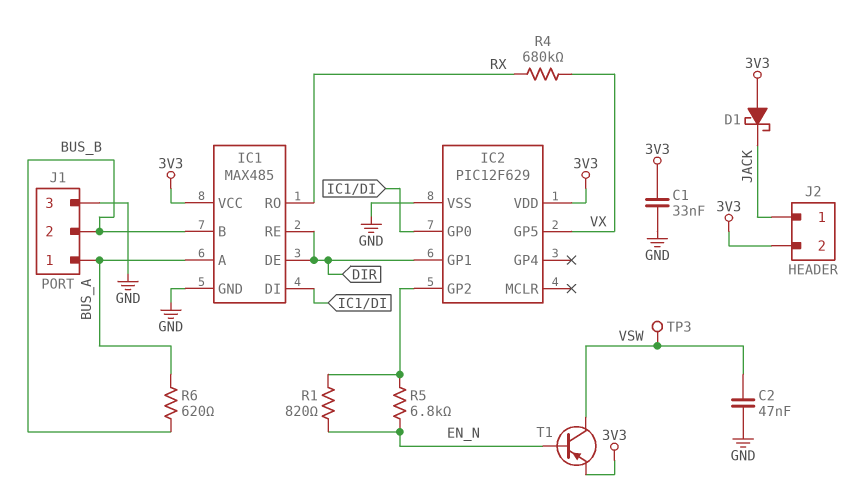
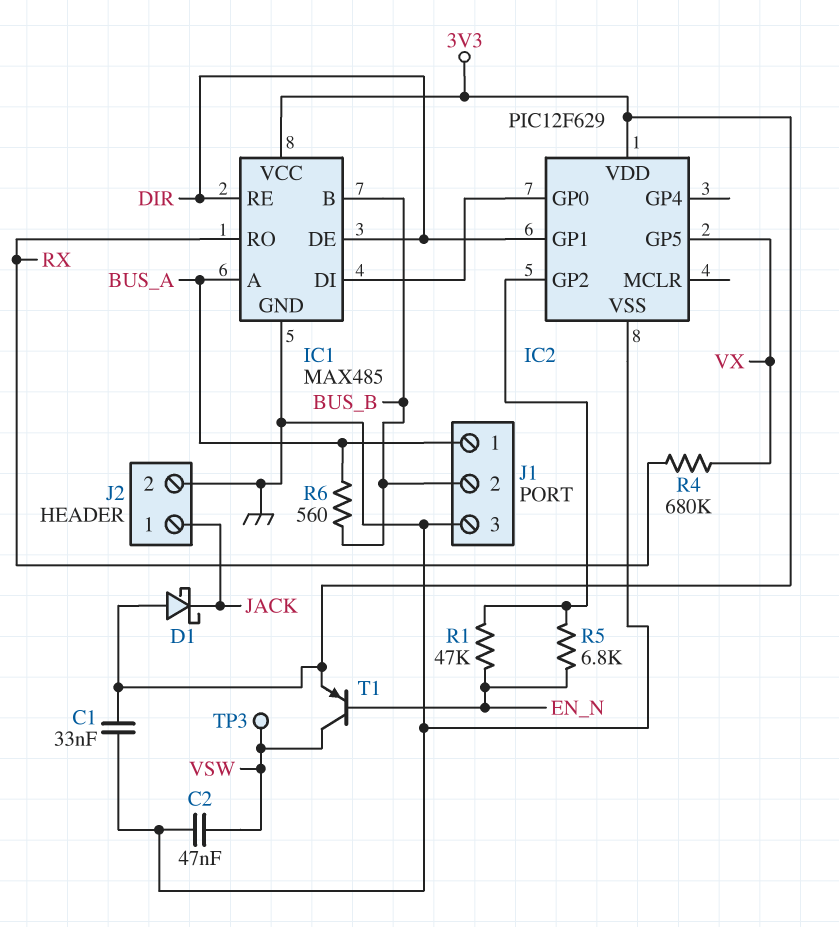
J2 pin 2: 3V3 -> GND
R1: 820 (EN_N, IC2/GP2) -> 47k (EN_N, IC2/GP2)
R6: 620 (BUS_A, BUS_B) -> 560 (BUS_A, BUS_B)

